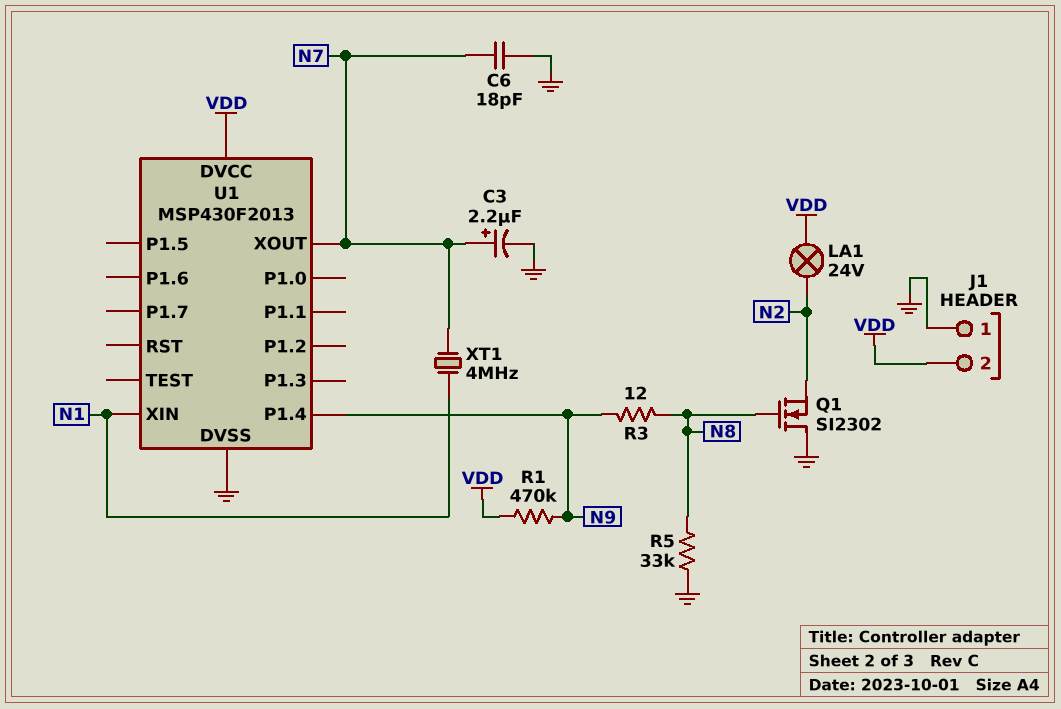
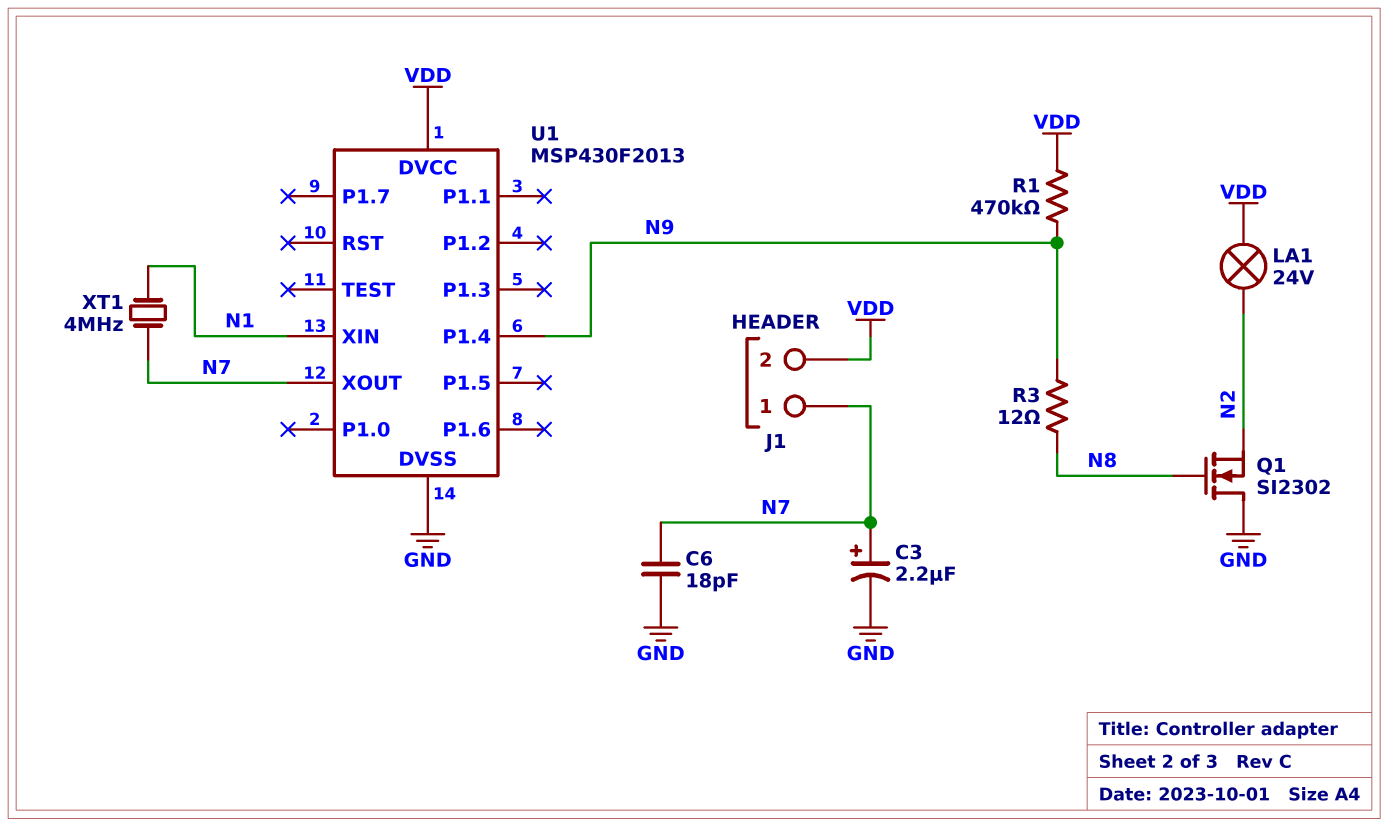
J1 pin 1: GND -> N7
R5: 33k (GND, N8) -> none

